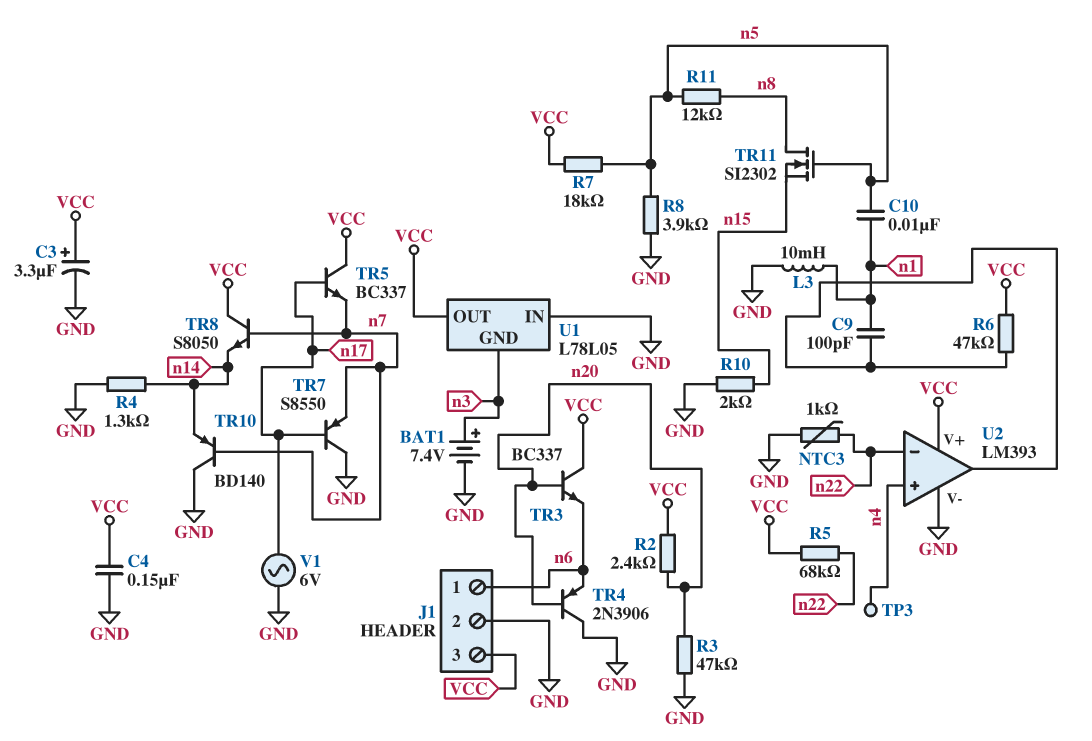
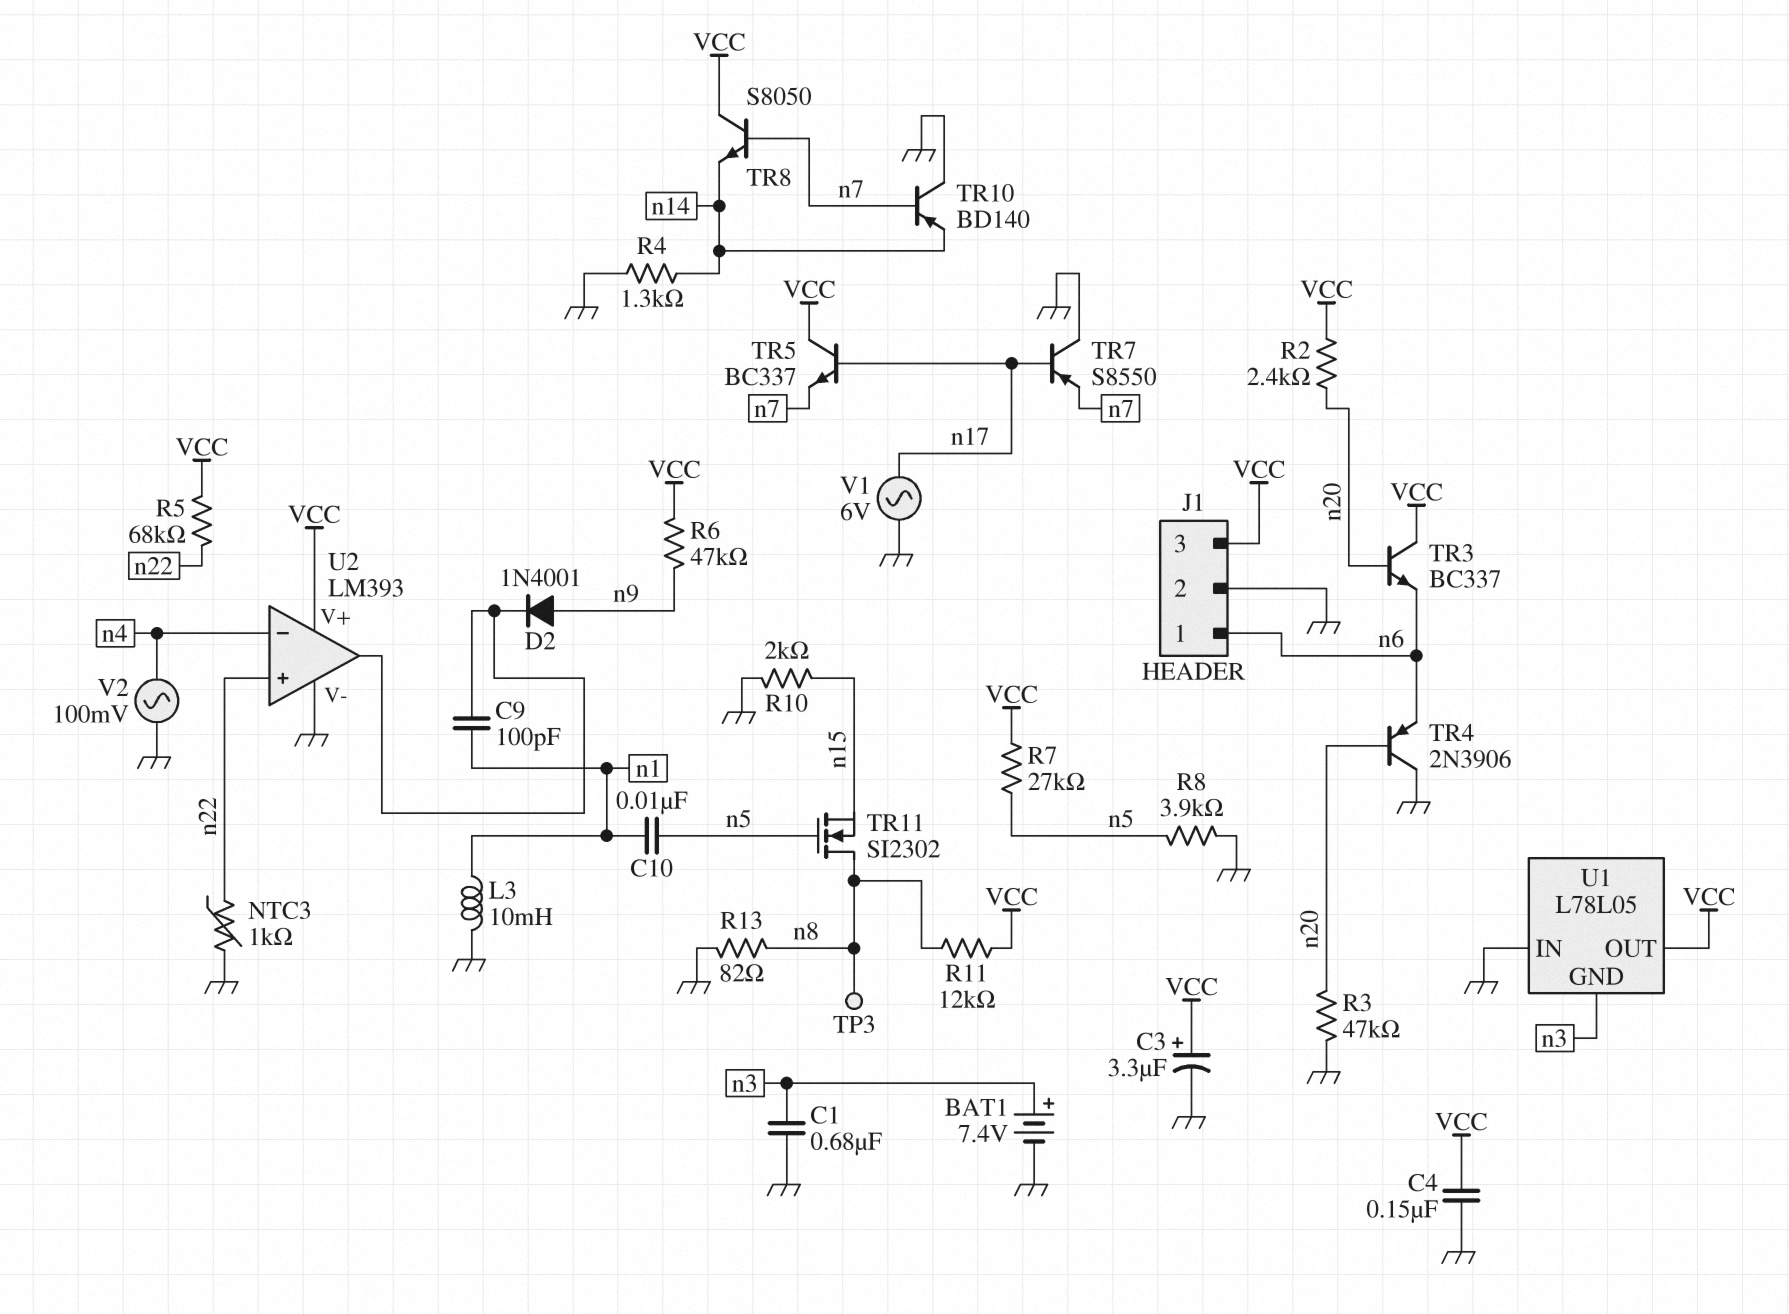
C1: none -> 680nF (GND, n3)
D2: none -> diode 1N4001 (A n9, K U2/out)
R6: 47k (U2/out, VCC) -> 47k (VCC, n9)
R7: 18k (VCC, n5) -> 27k (VCC, n5)
R11: 12k (n5, n8) -> 12k (VCC, n8)
R13: none -> 82 (GND, n8)
TP3: test point (n4) -> test point (n8)
U2 pin in+: n4 -> n22
U2 pin in-: n22 -> n4
V2: none -> AC 100mV (GND, n4)

